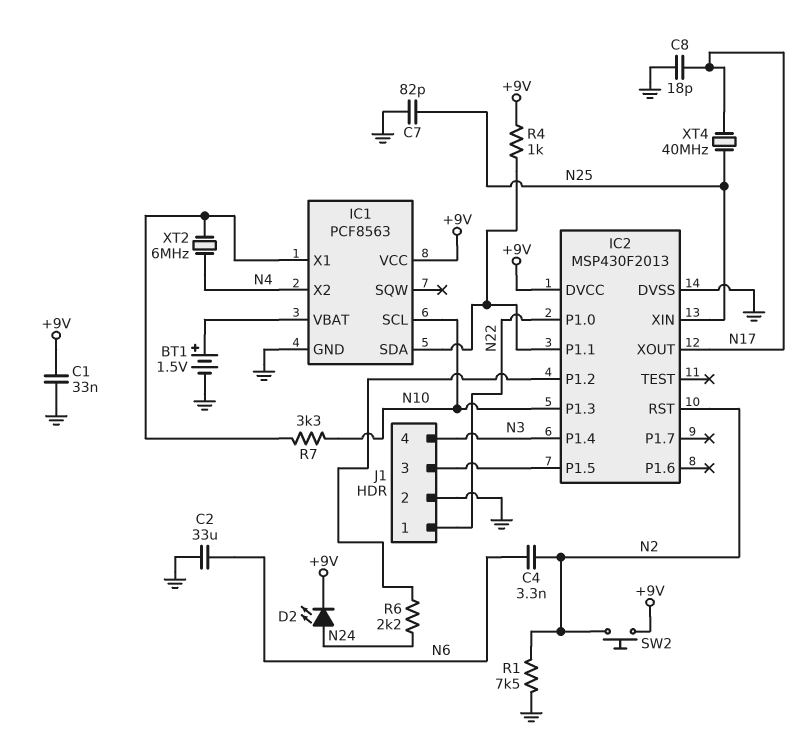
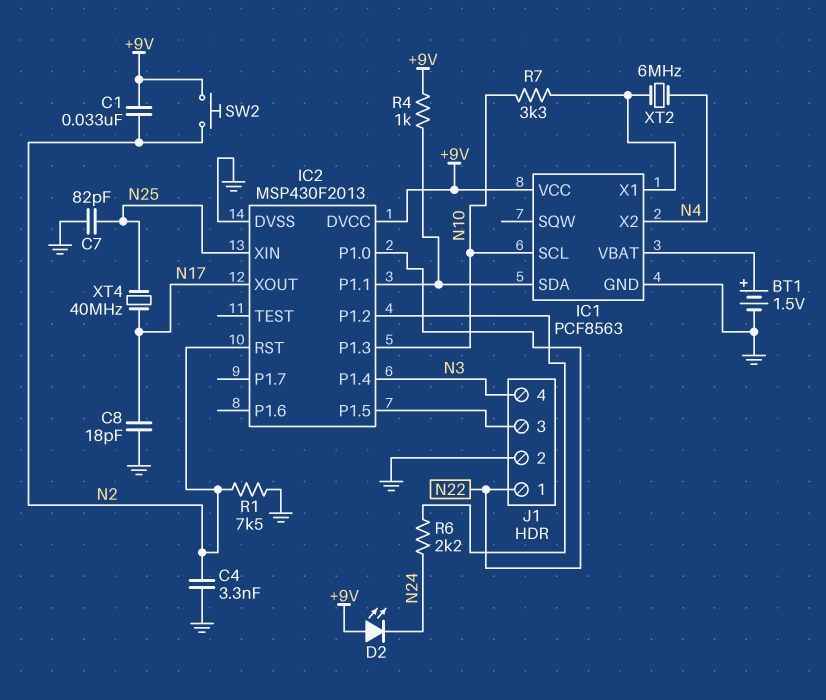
C1: 33nF (+9V, GND) -> 33nF (+9V, N2)
C2: 33uF (GND, N6) -> none
C4: 3.3nF (N2, N6) -> 3.3nF (GND, N2)
D2: LED (A N24, K +9V) -> LED (A +9V, K N24)

